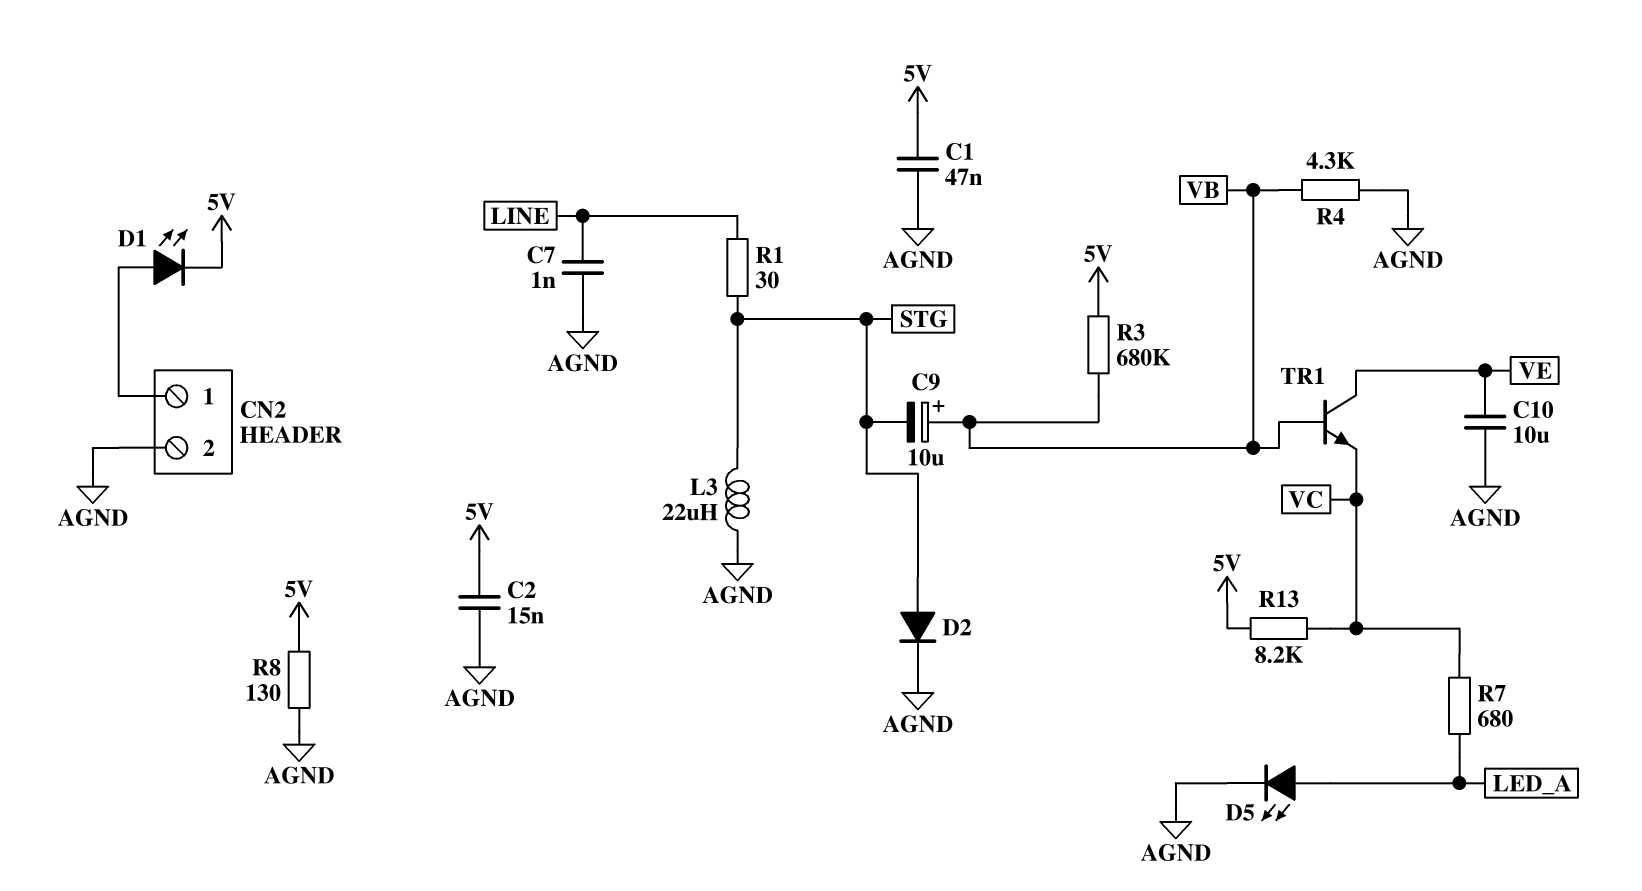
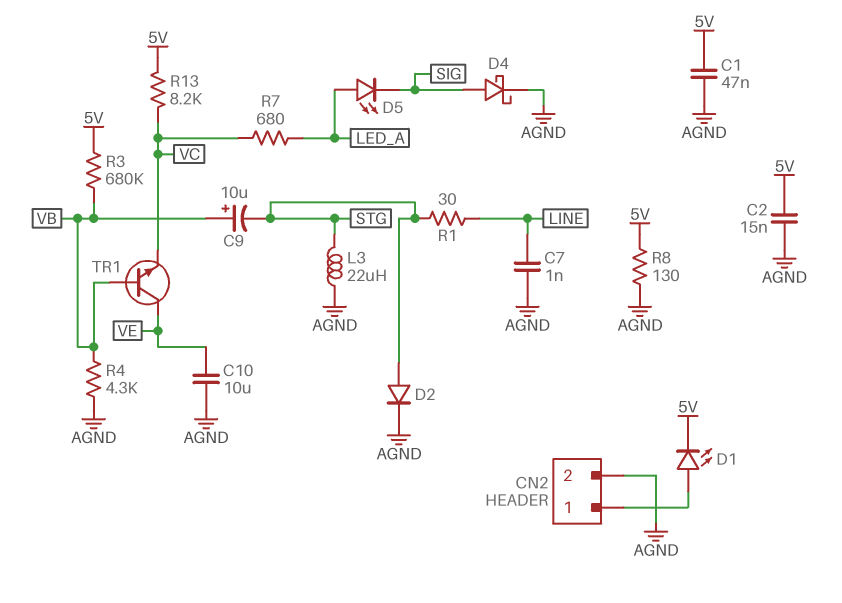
D4: none -> schottky (A SIG, K AGND)
D5: LED (A LED_A, K AGND) -> LED (A LED_A, K SIG)

